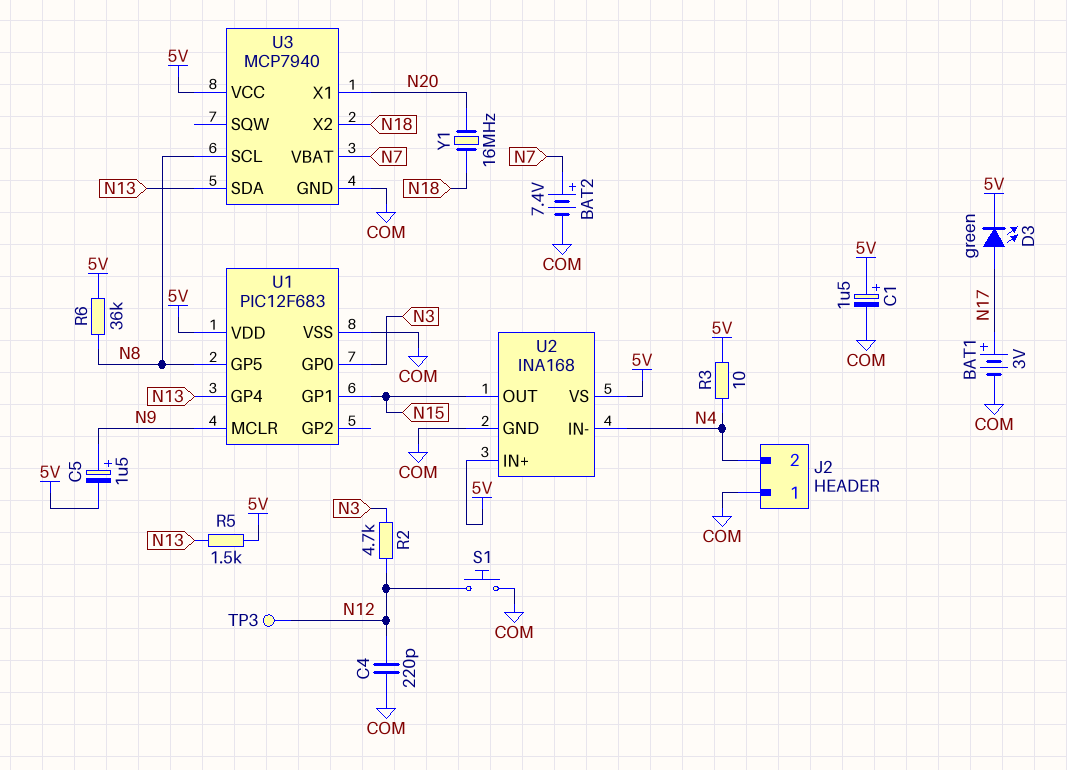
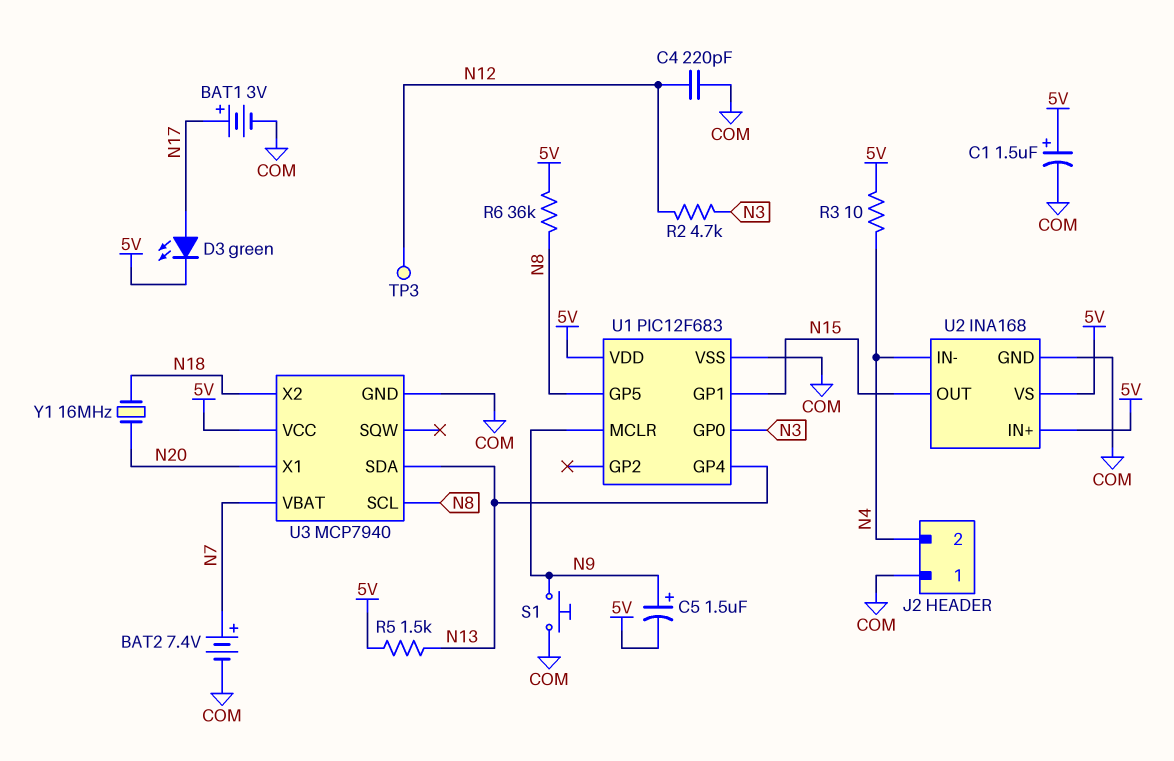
S1: button (COM, N12) -> button (COM, N9)

